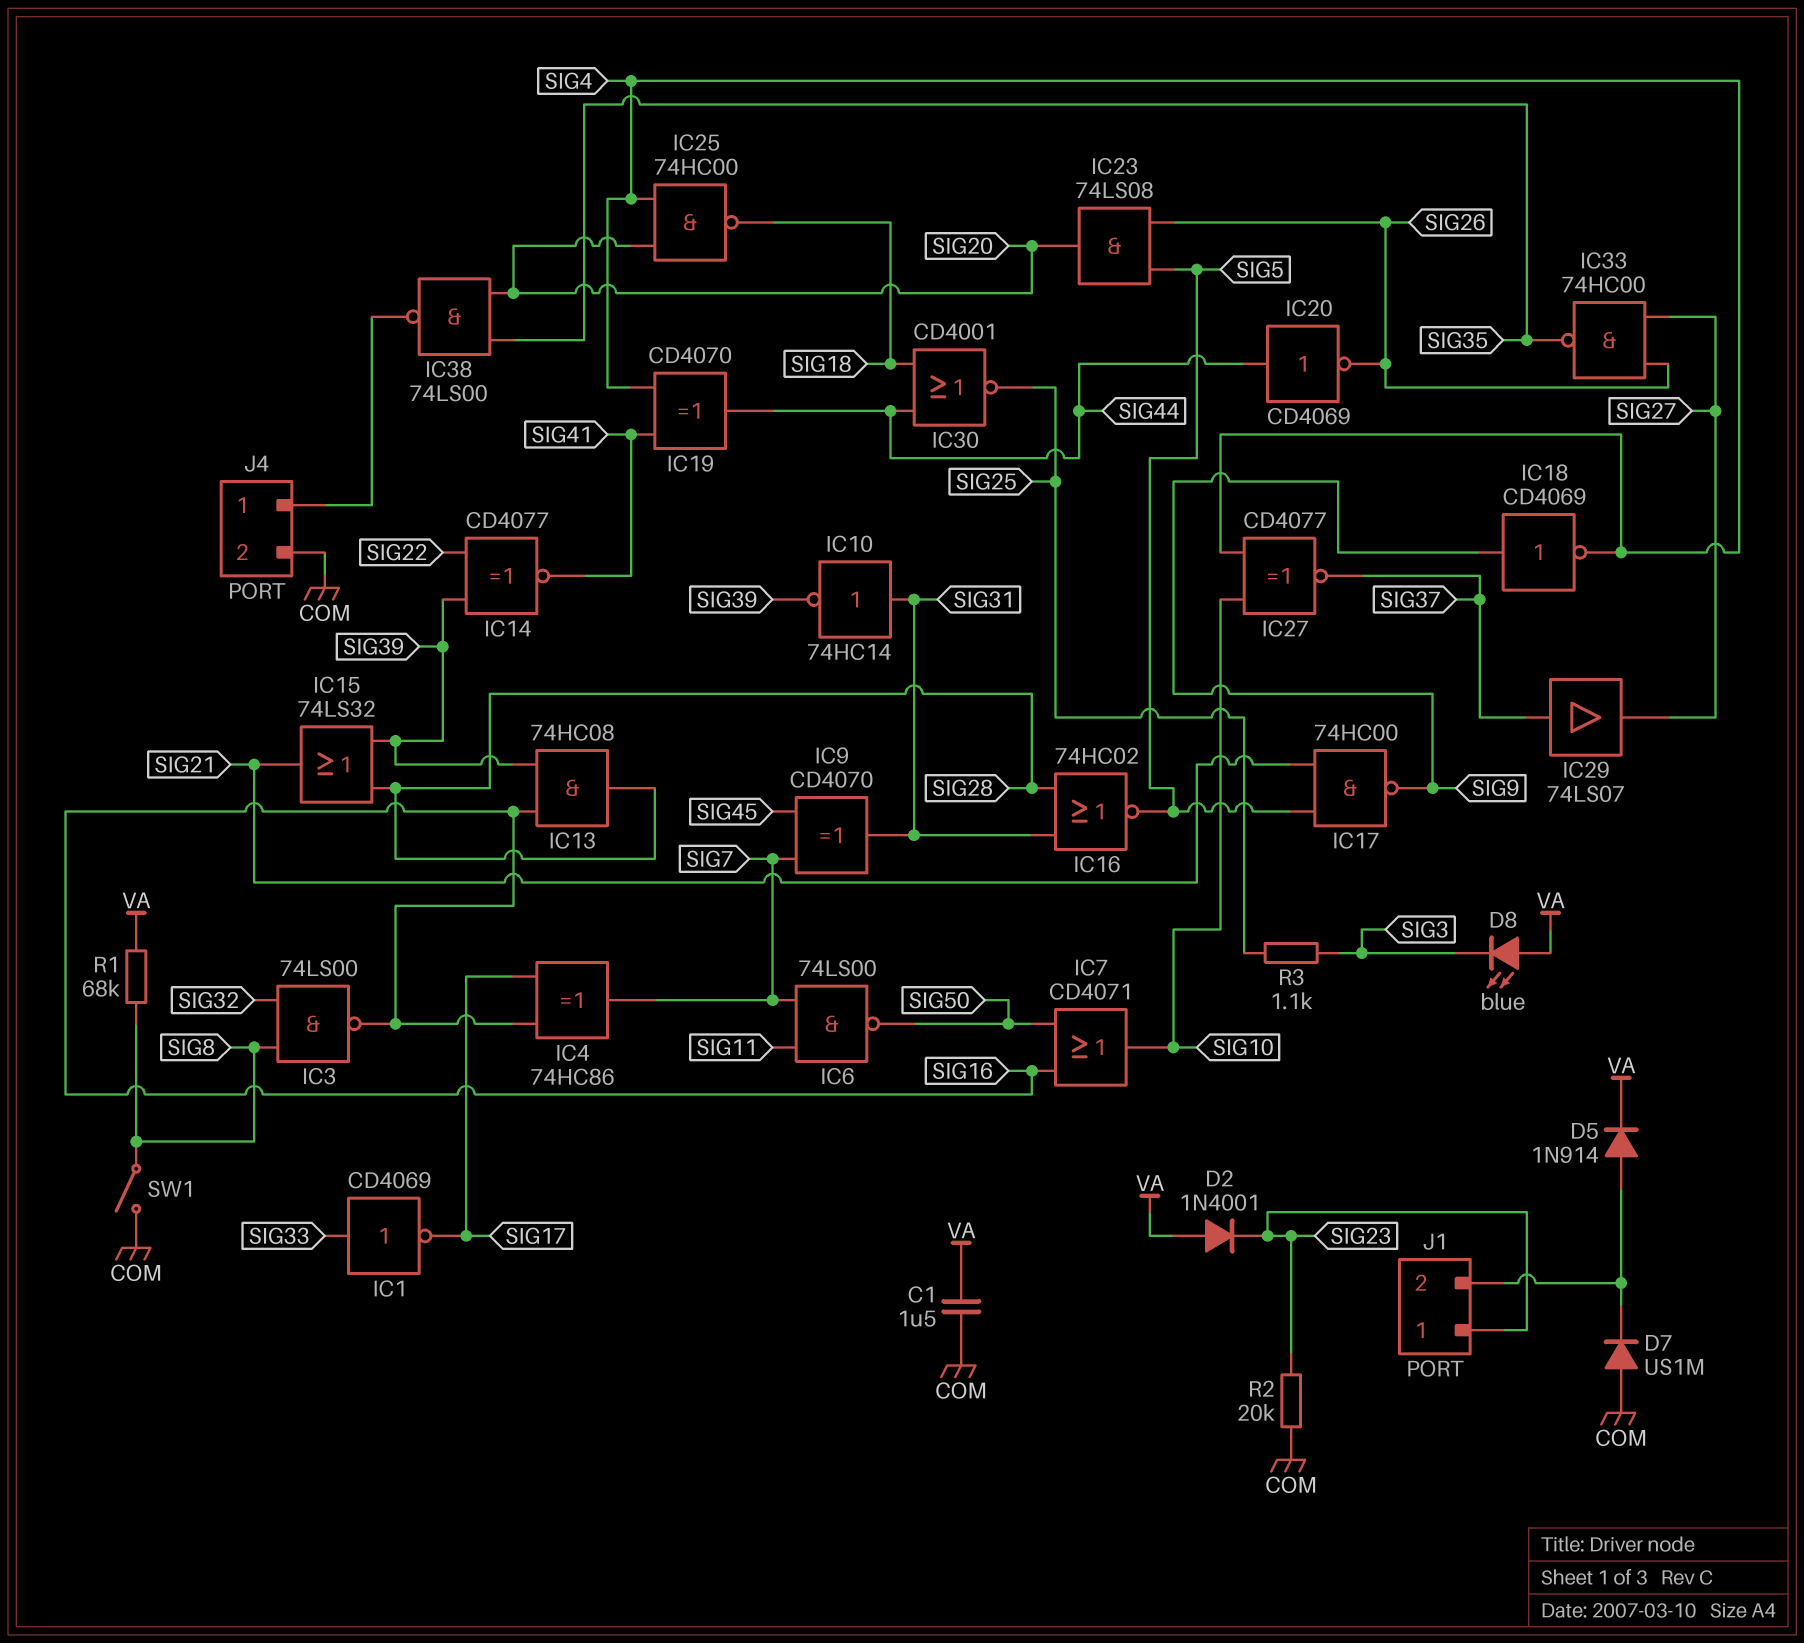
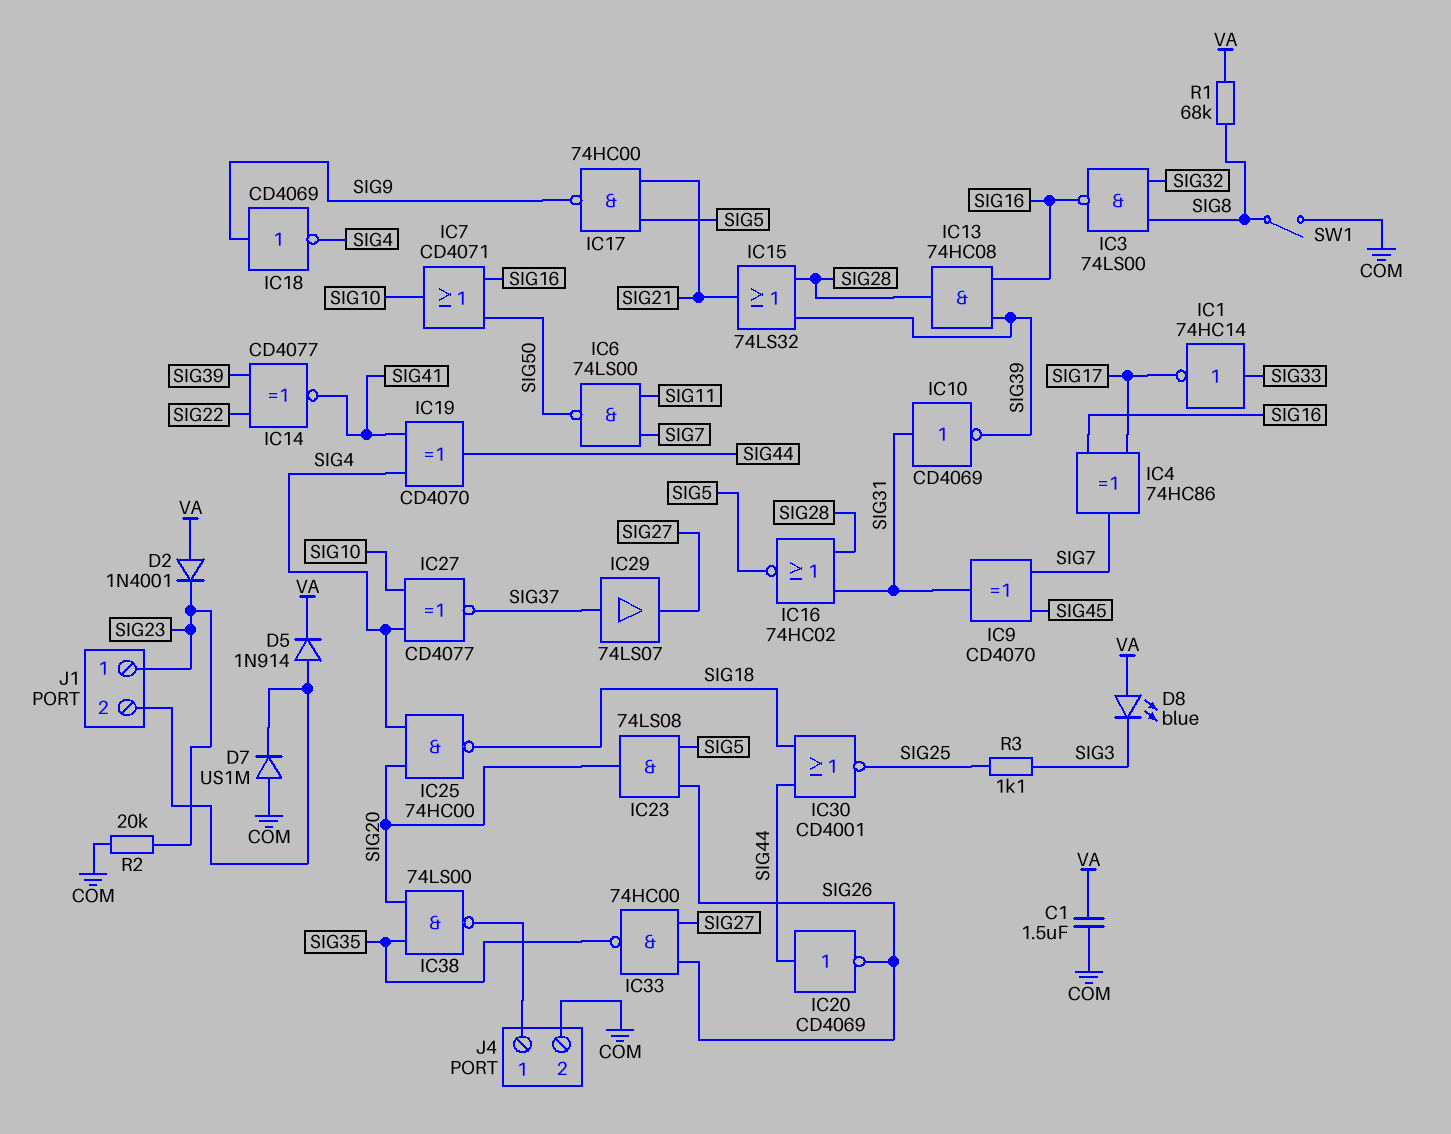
IC1: NOT CD4069 (in SIG33, out SIG17) -> NOT 74HC14 (in SIG33, out SIG17)
IC10: NOT 74HC14 (in SIG31, out SIG39) -> NOT CD4069 (in SIG31, out SIG39)

